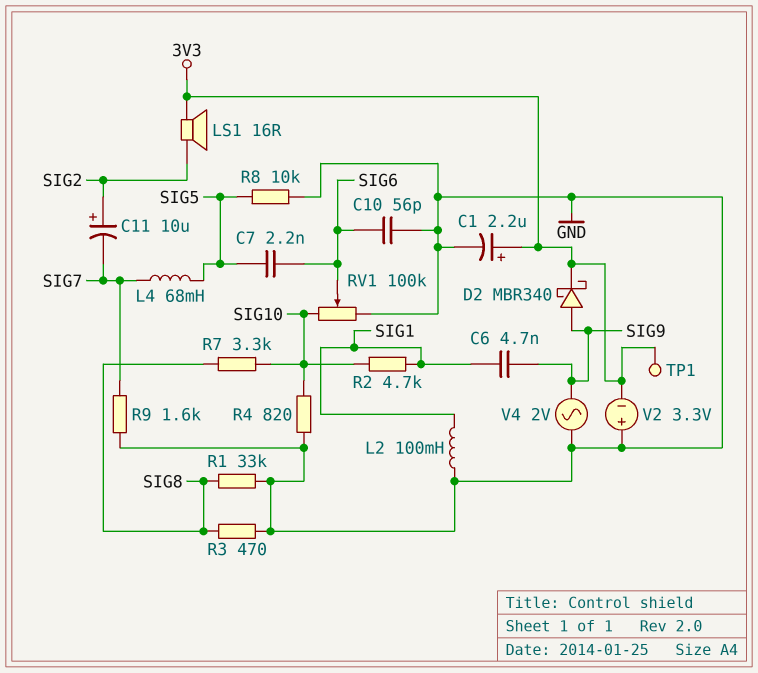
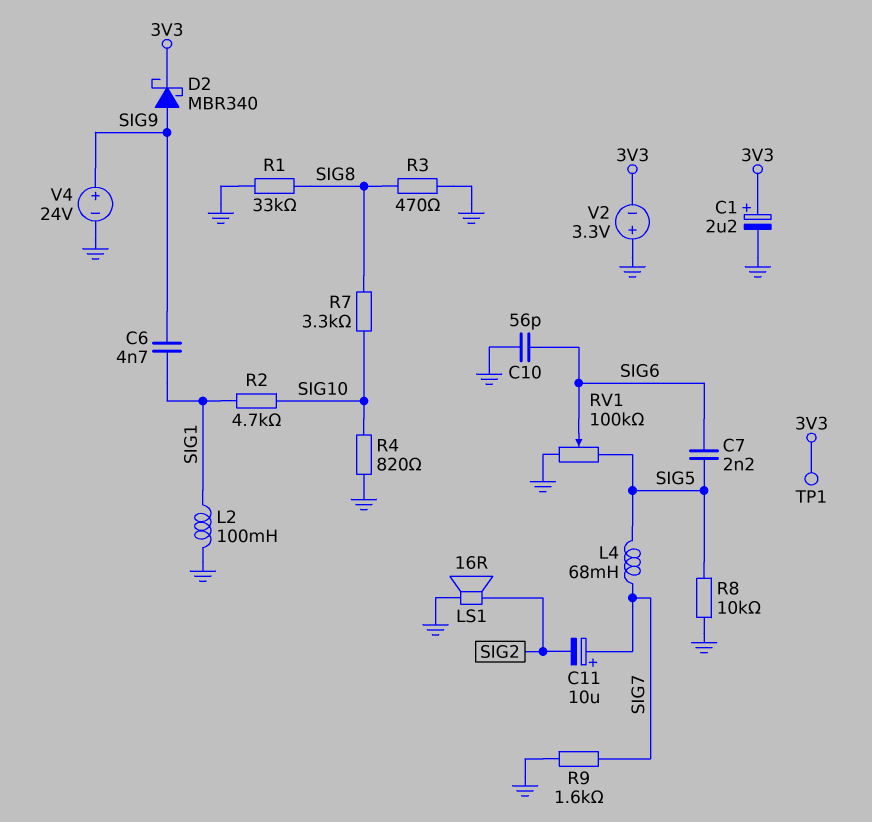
C11: 10uF (plus SIG2, minus SIG7) -> 10uF (plus SIG7, minus SIG2)
LS1: speaker 16R (3V3, SIG2) -> speaker 16R (GND, SIG2)
RV1: 100k (GND, SIG10, wiper SIG6) -> 100k (GND, SIG5, wiper SIG6)
V4: AC 2V (GND, SIG9) -> 24V (plus SIG9, minus GND)

